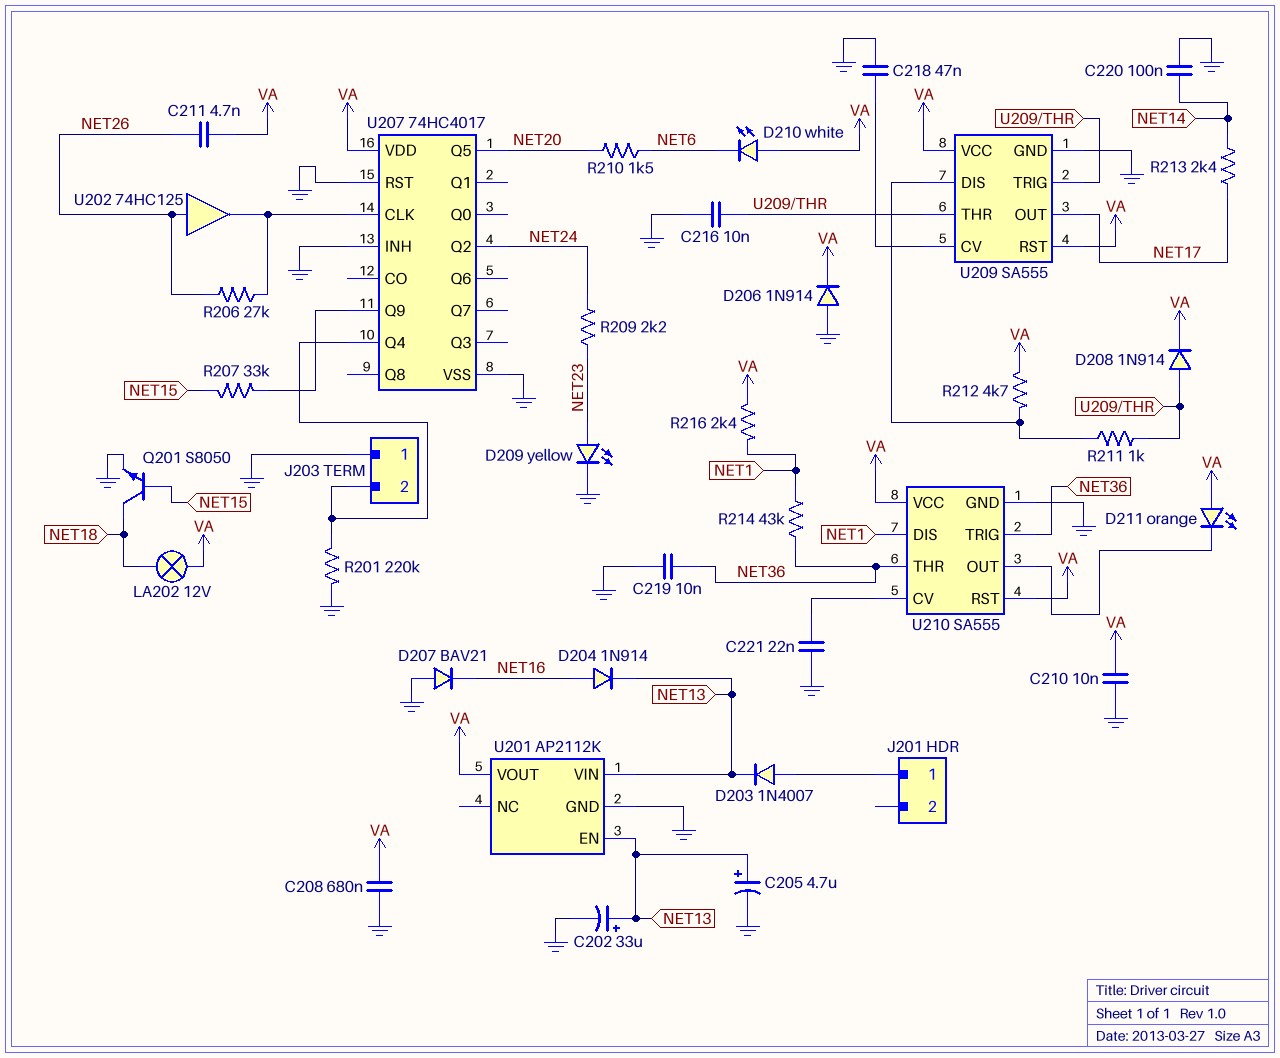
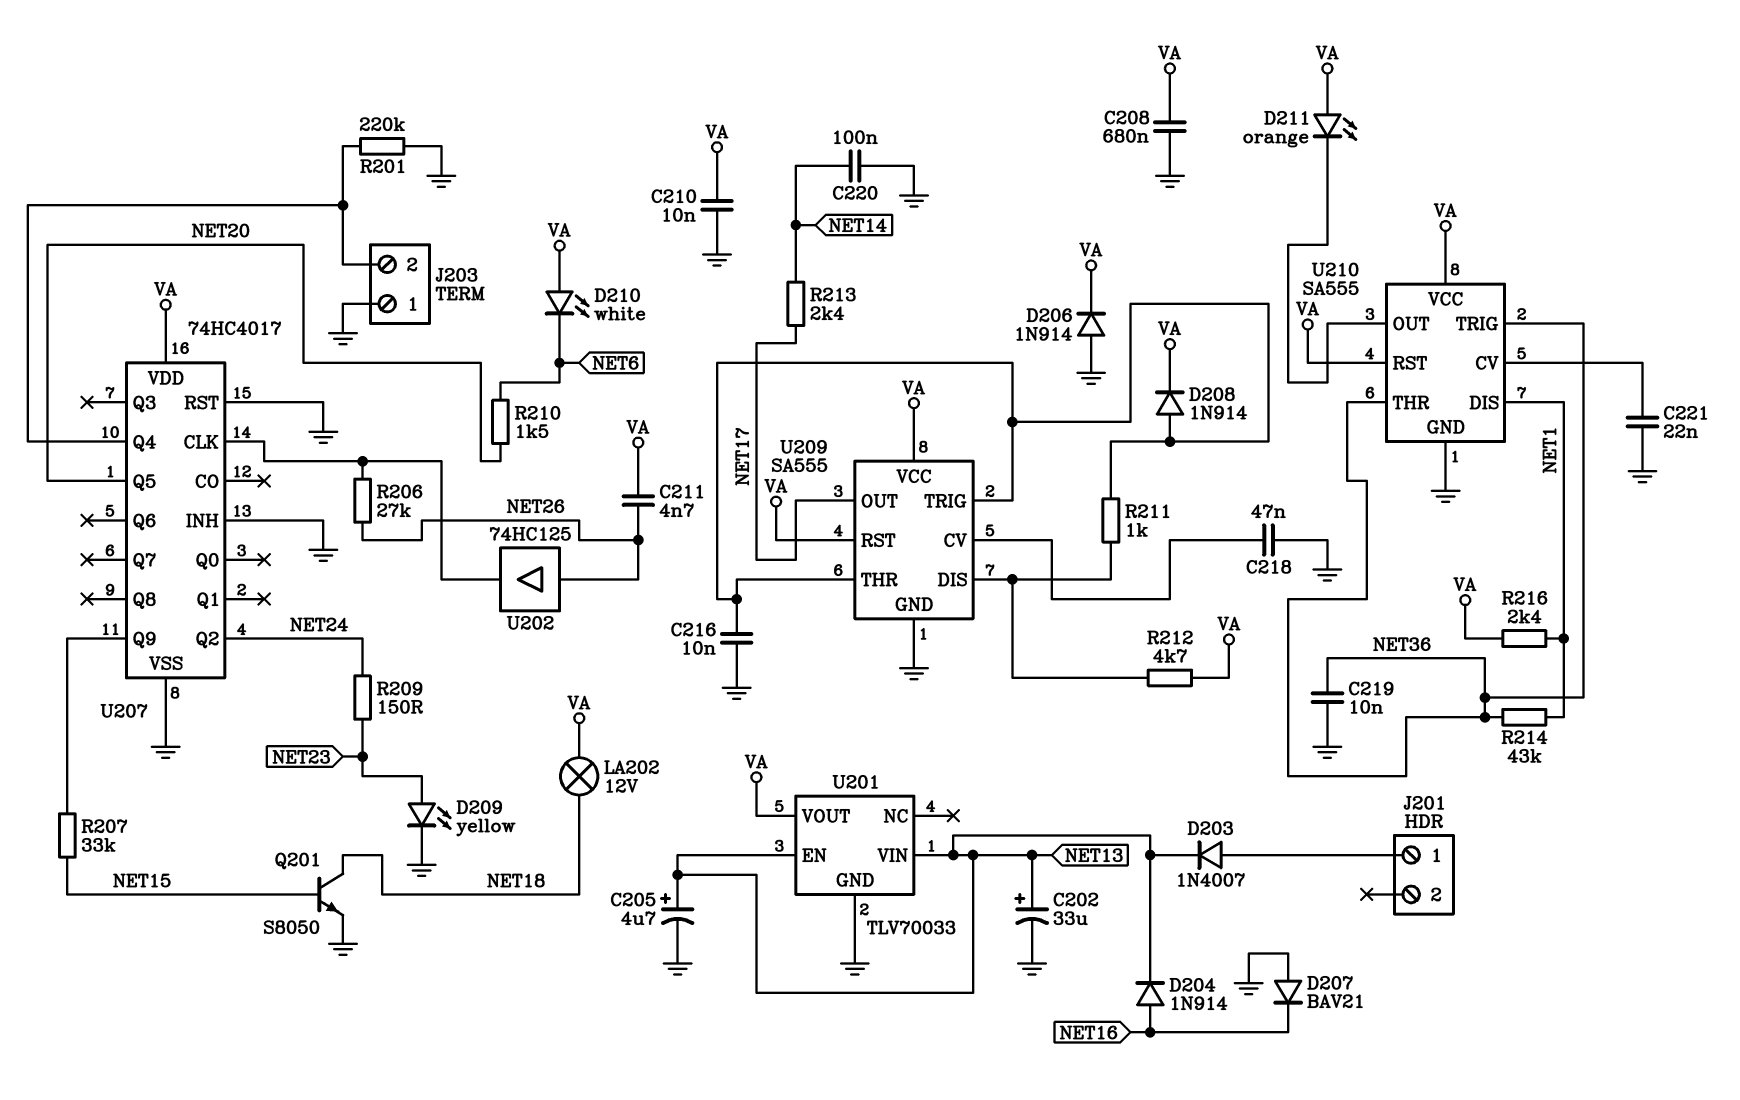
R209: 2.2k (NET23, NET24) -> 150 (NET23, NET24)
U201: AP2112K -> TLV70033

